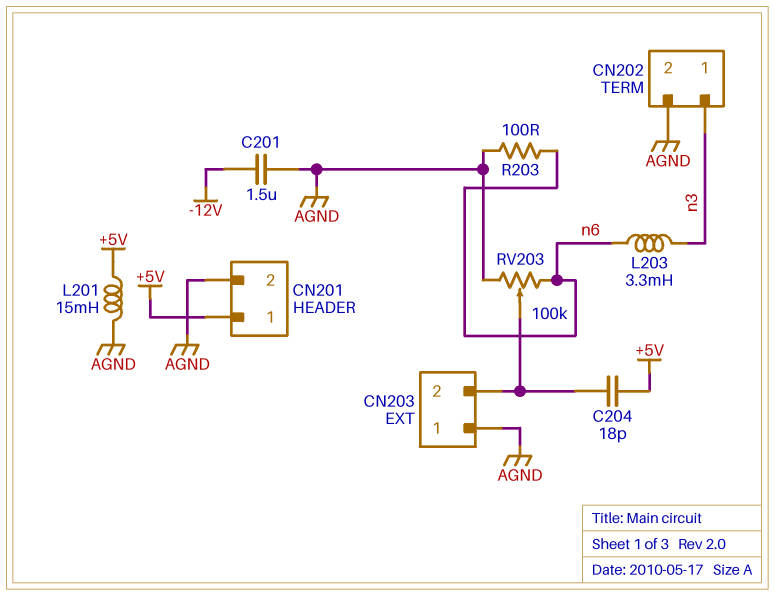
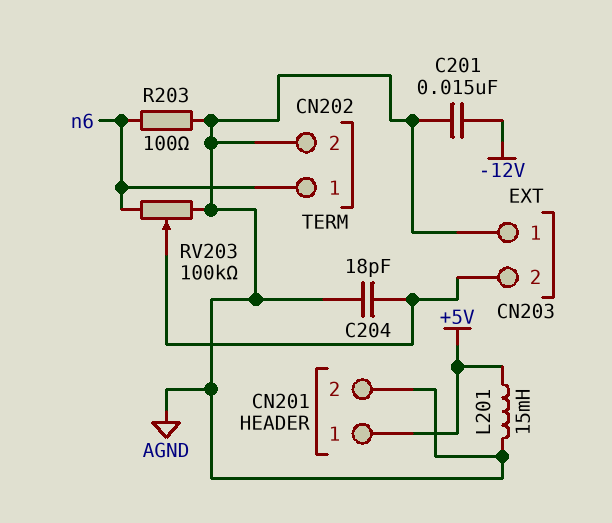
C201: 1.5uF (-12V, AGND) -> 15nF (-12V, AGND)
C204: 18pF (+5V, CN203/2) -> 18pF (AGND, CN203/2)
CN202 pin 1: n3 -> n6
L203: 3.3mH (n3, n6) -> none

